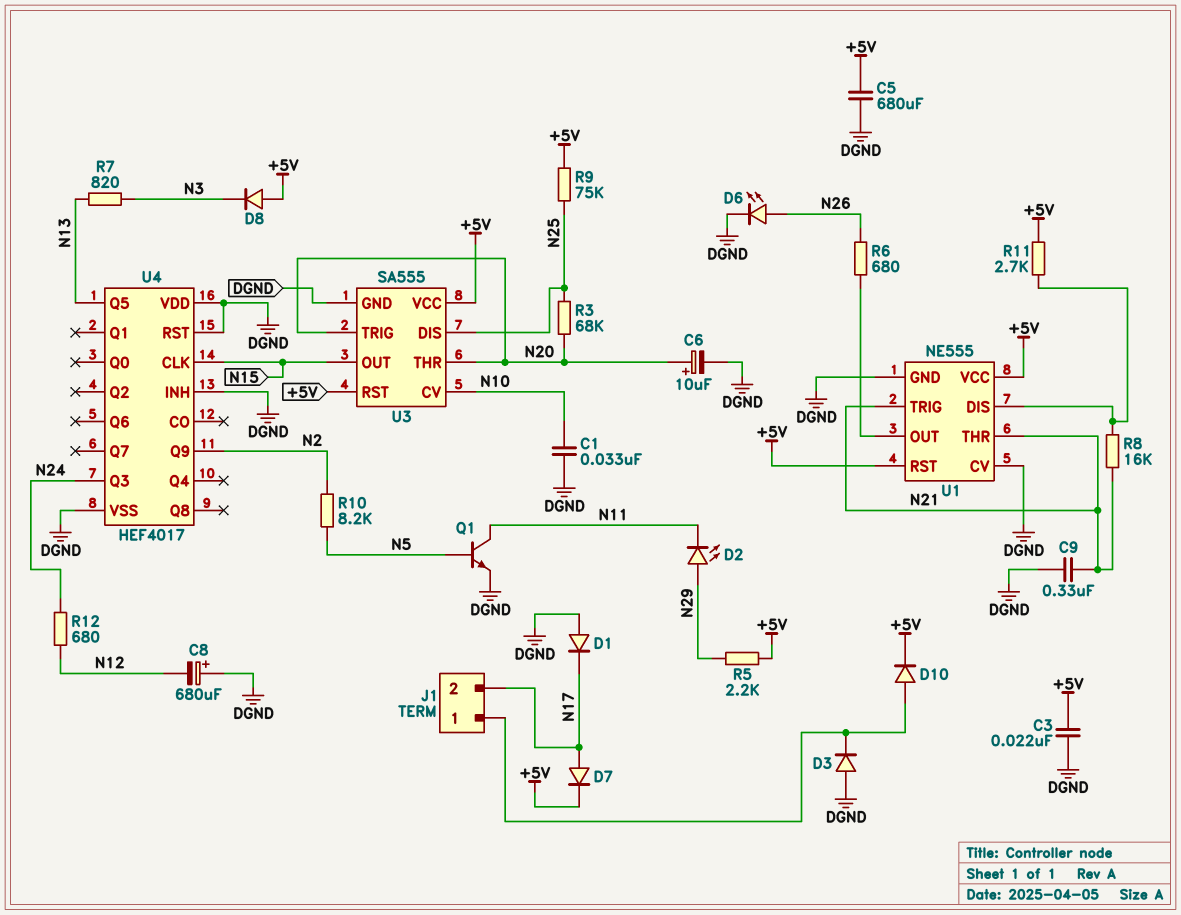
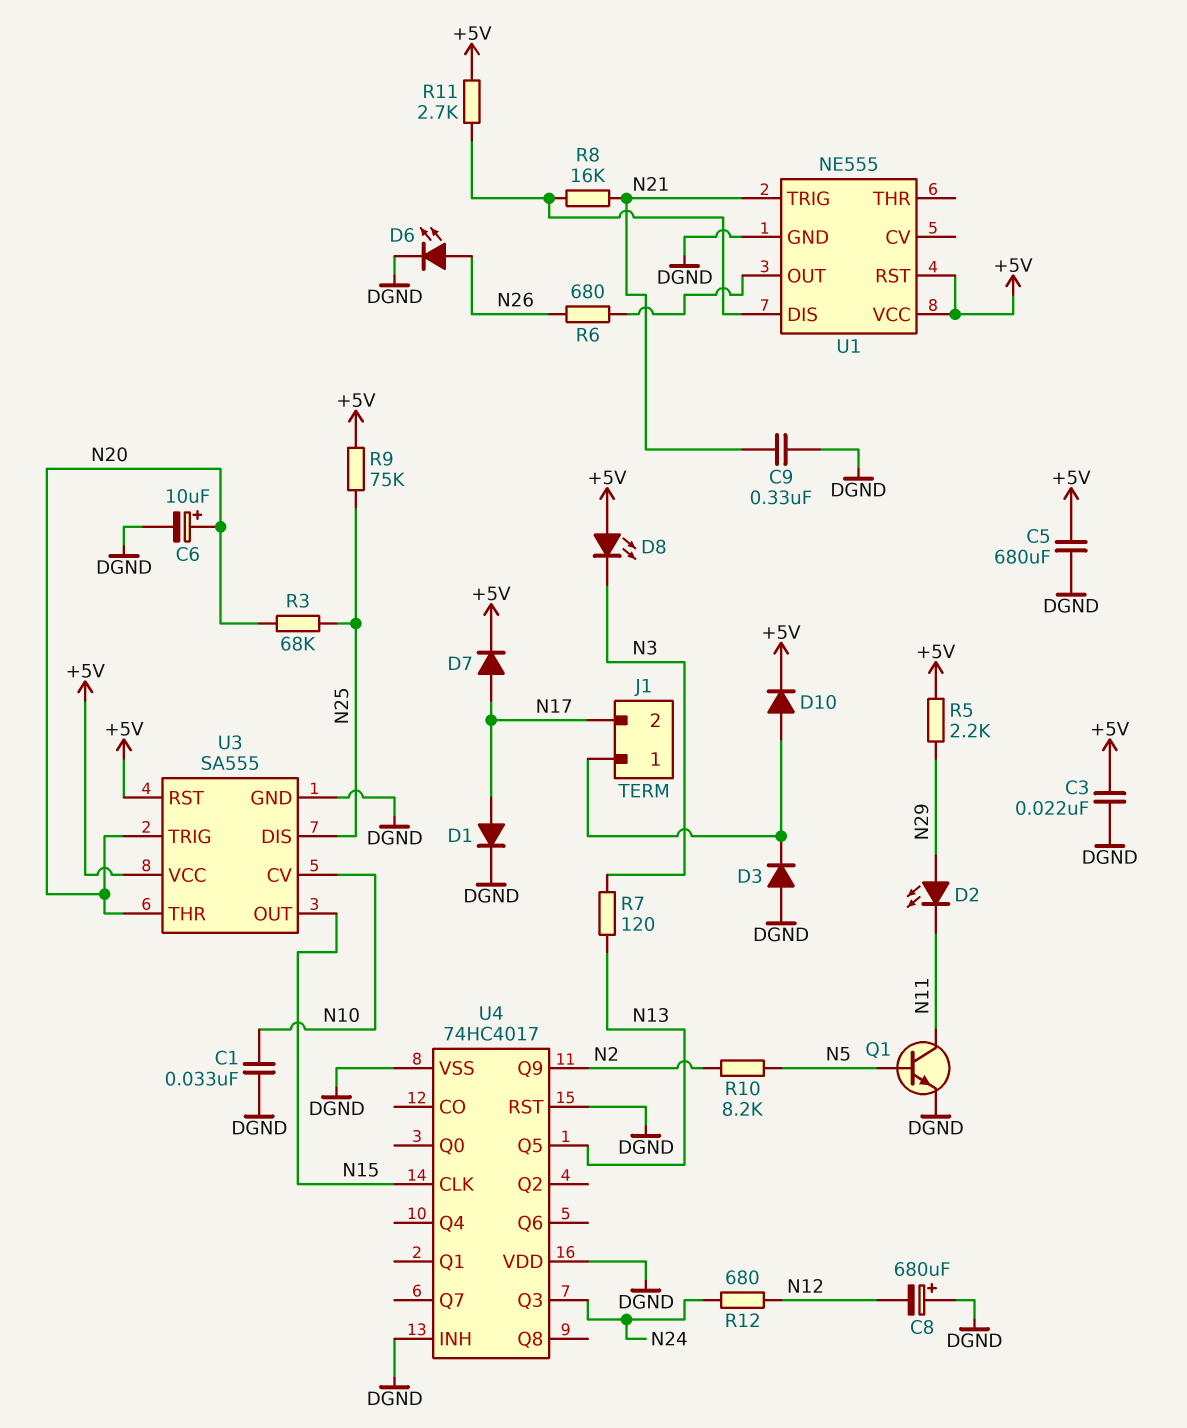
D1: diode (A DGND, K N17) -> diode (A N17, K DGND)
D8: diode (A +5V, K N3) -> LED (A +5V, K N3)
R7: 820 (N3, N13) -> 120 (N3, N13)
U1 pin CV: DGND -> none
U1 pin THR: N21 -> none
U4: HEF4017 -> 74HC4017

